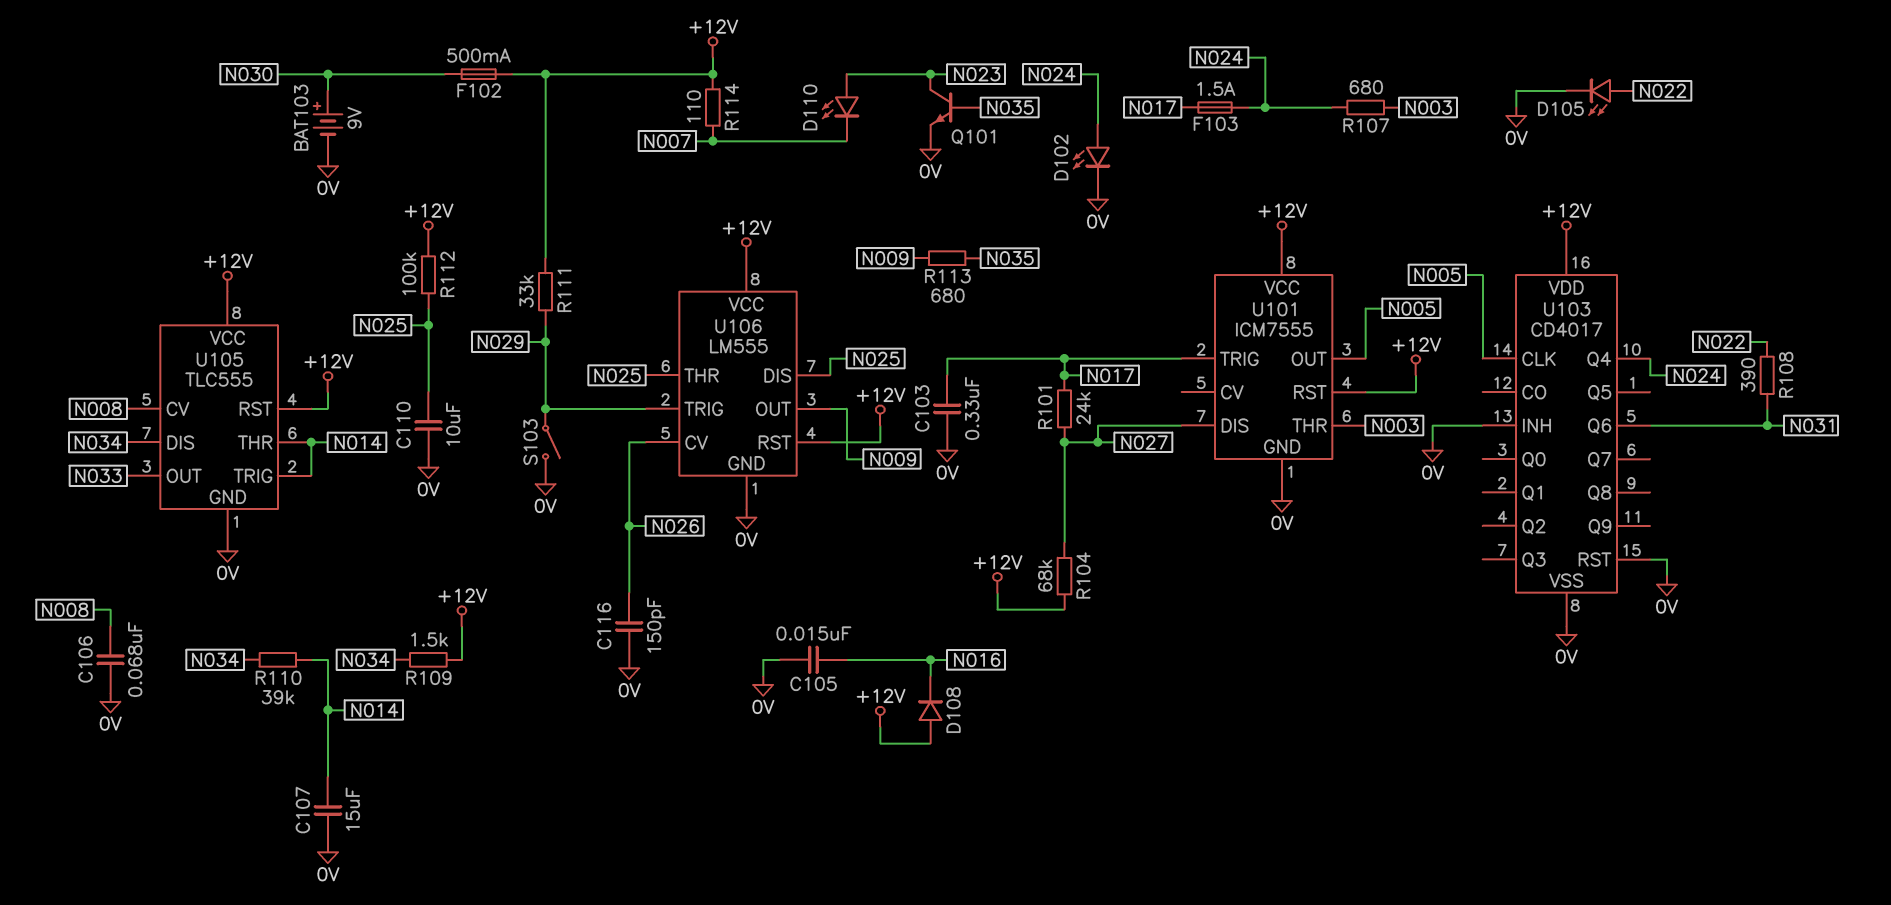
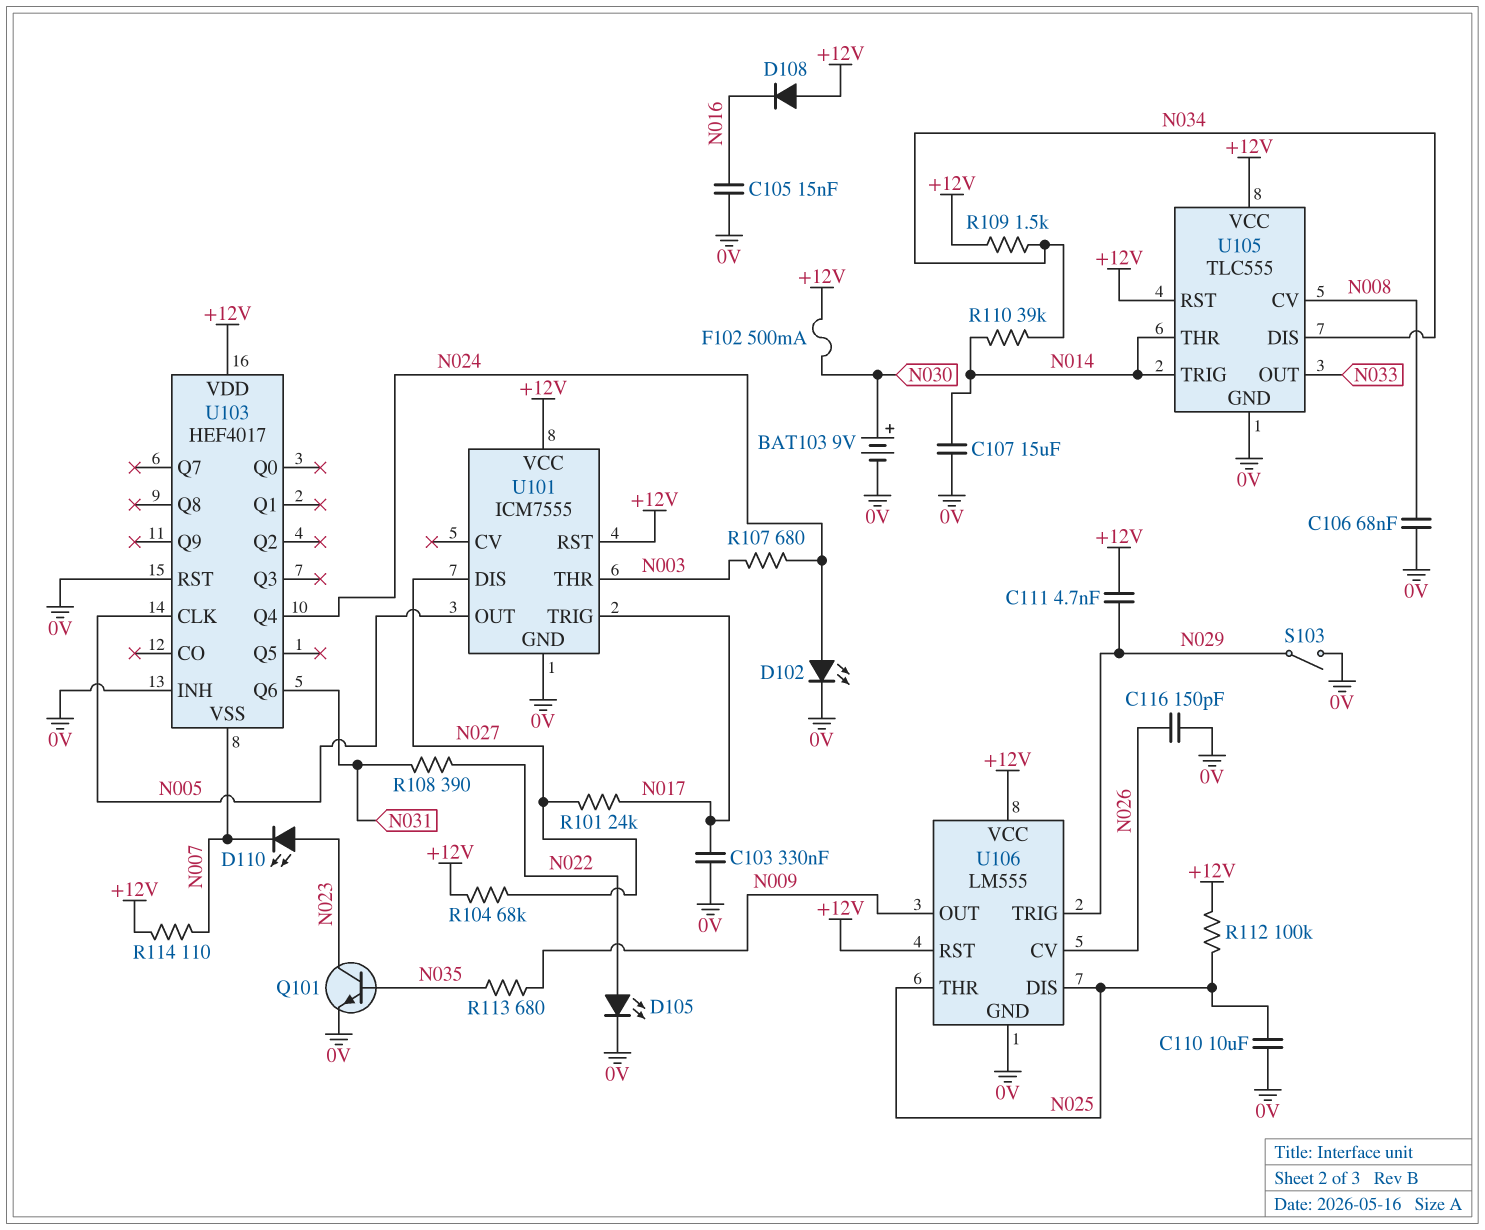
C111: none -> 4.7nF (+12V, N029)
F103: 1.5A (N017, N024) -> none
R111: 33k (+12V, N029) -> none
U103: CD4017 -> HEF4017
U103 pin VSS: 0V -> N007

